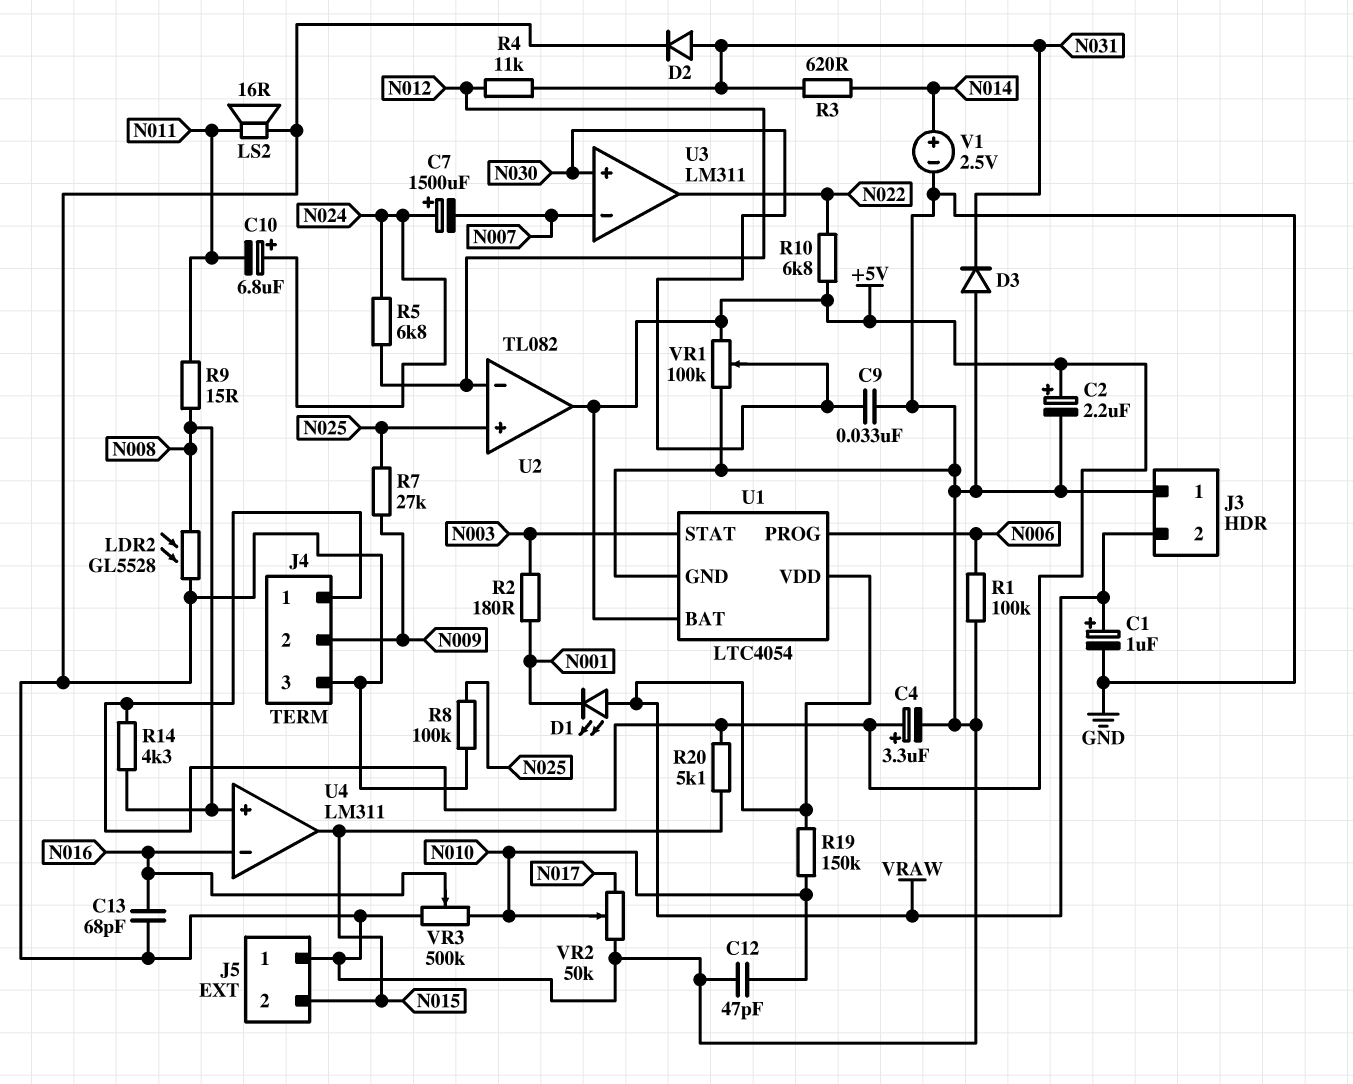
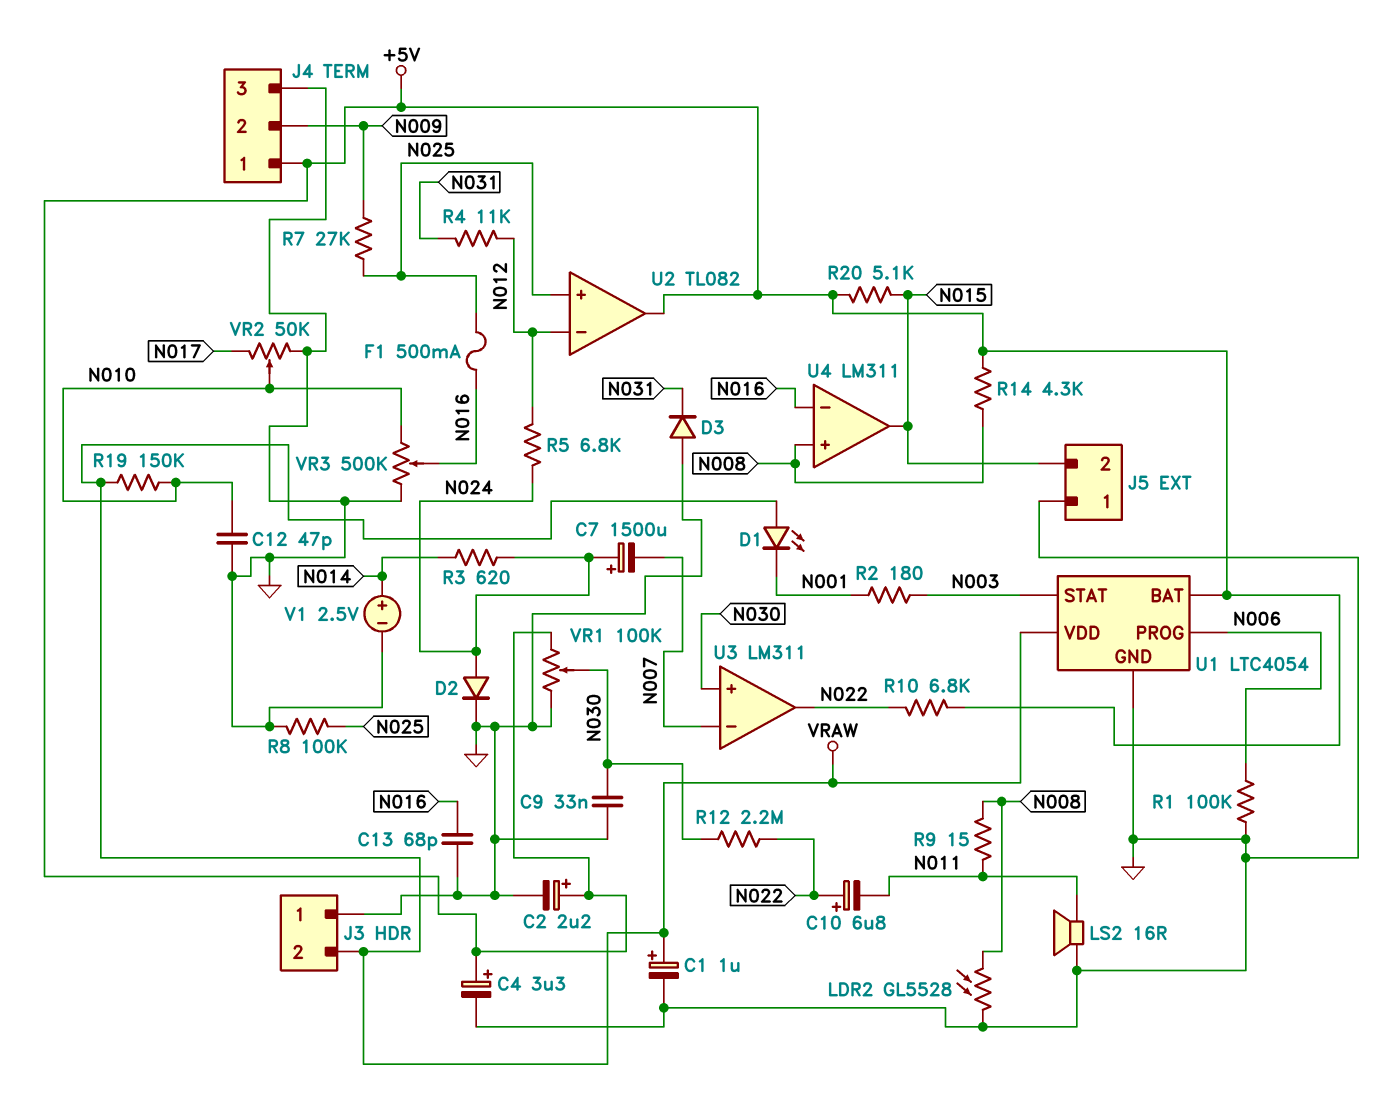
C10: 6.8uF (plus N024, minus N011) -> 6.8uF (plus N022, minus N011)
D2: diode (A N031, K GND) -> diode (A N024, K GND)
F1: none -> 500mA (N016, N025)
R3: 620 (N014, N031) -> 620 (N014, N024)
R12: none -> 2.2M (N022, N030)

